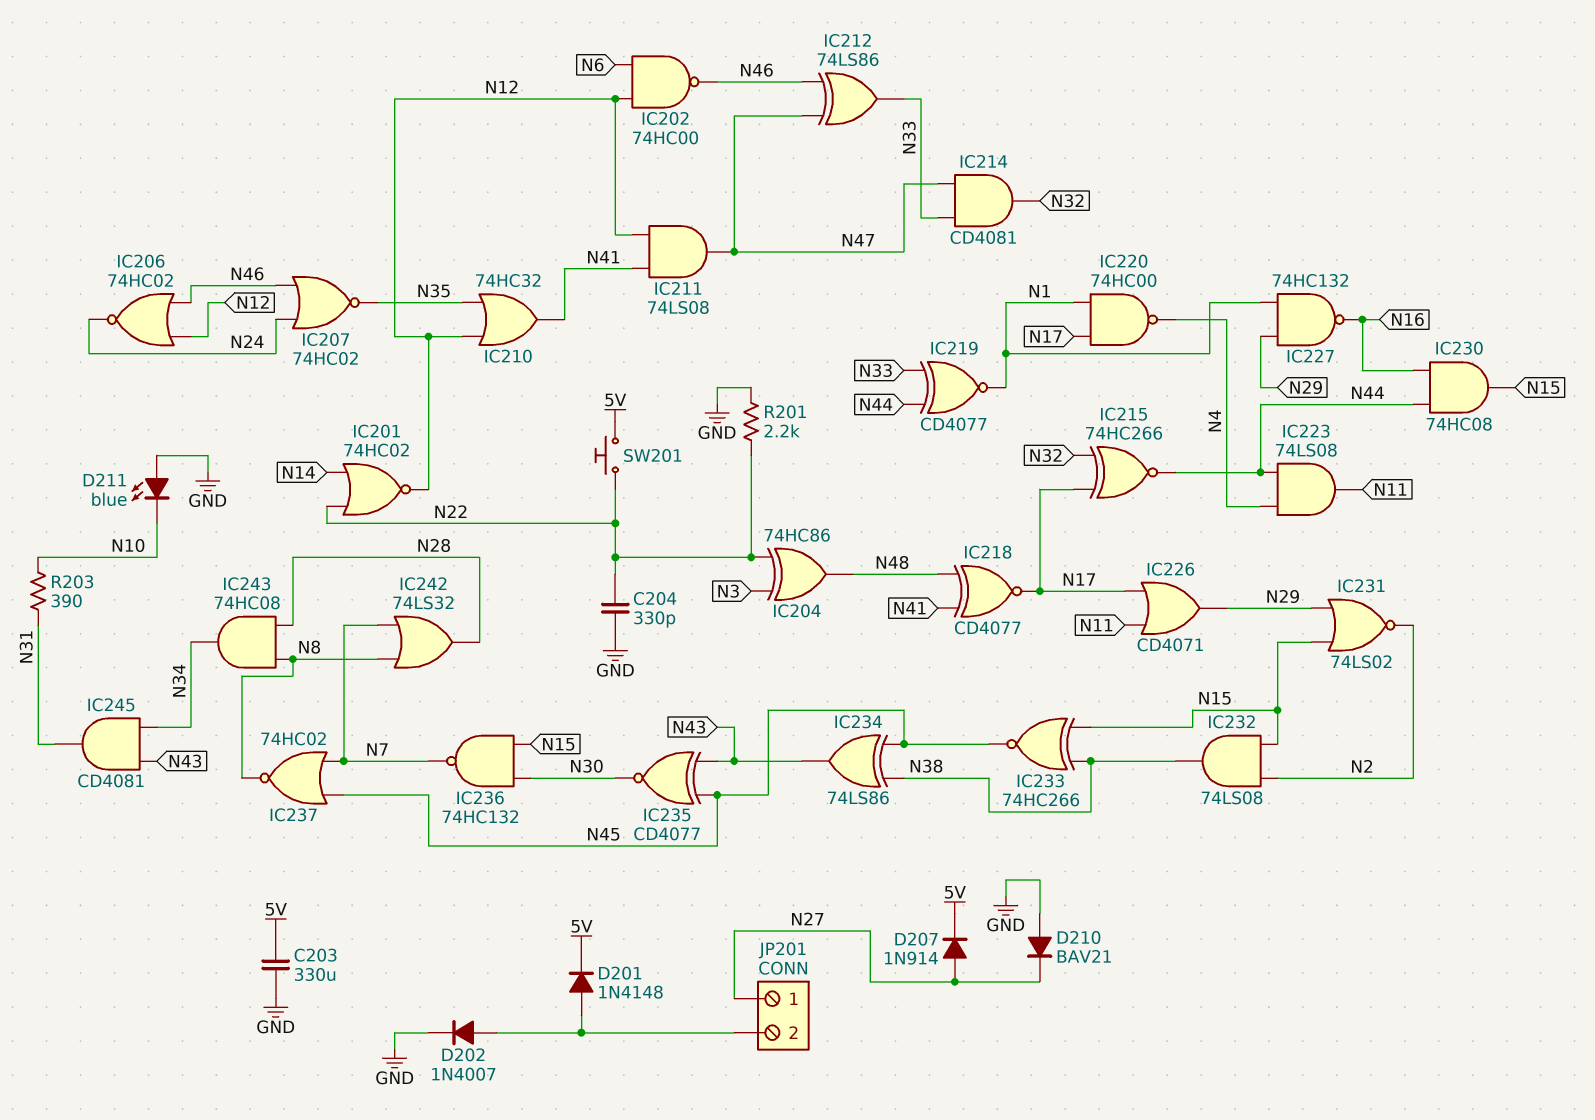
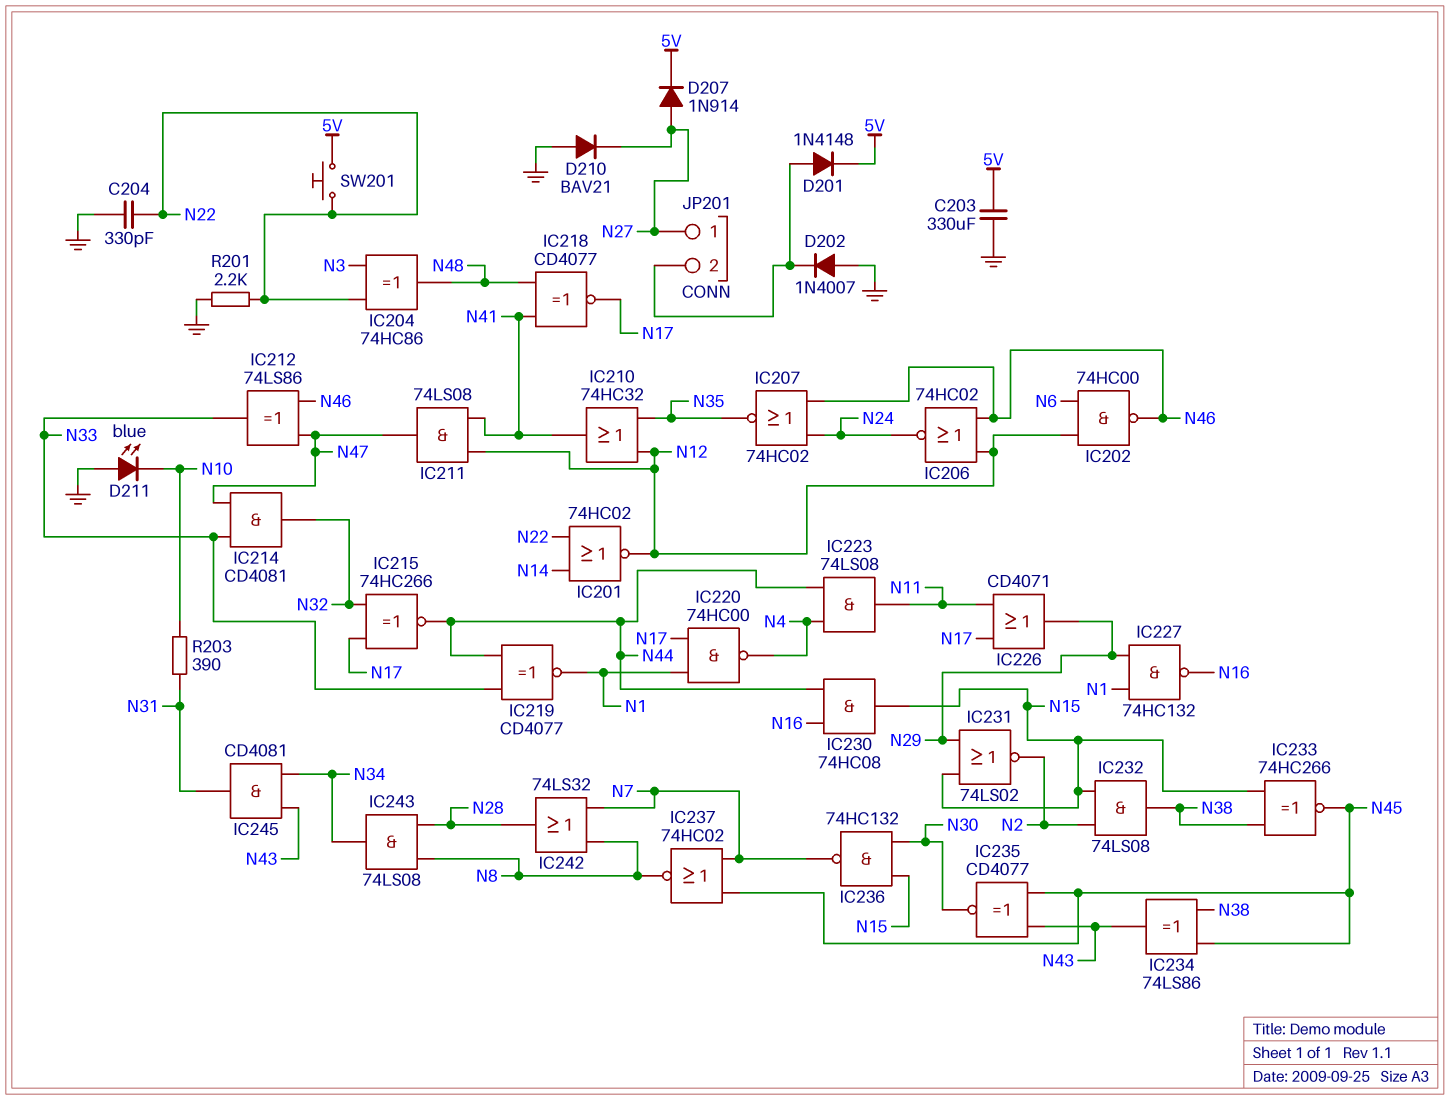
D202: diode 1N4007 (A JP201/2, K GND) -> diode 1N4007 (A GND, K JP201/2)
IC243: AND 74HC08 (in N8, in N28, out N34) -> AND 74LS08 (in N8, in N28, out N34)

